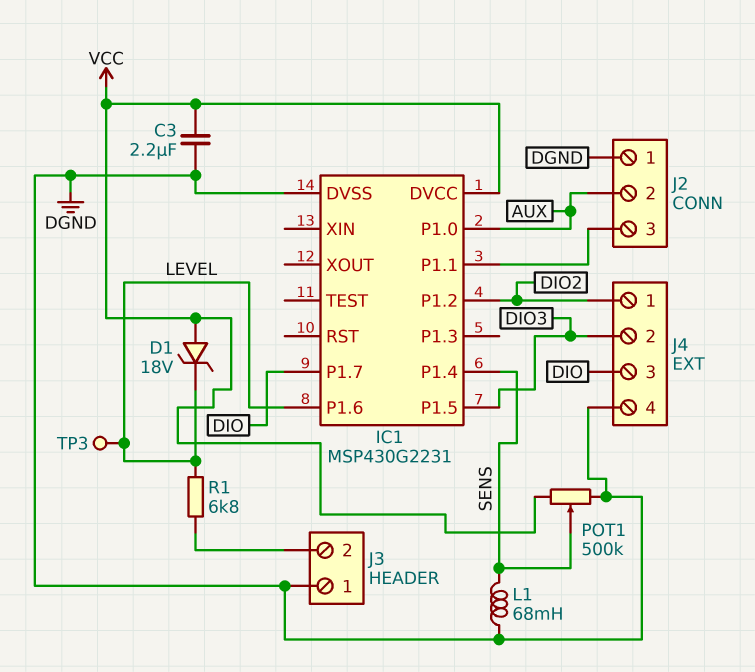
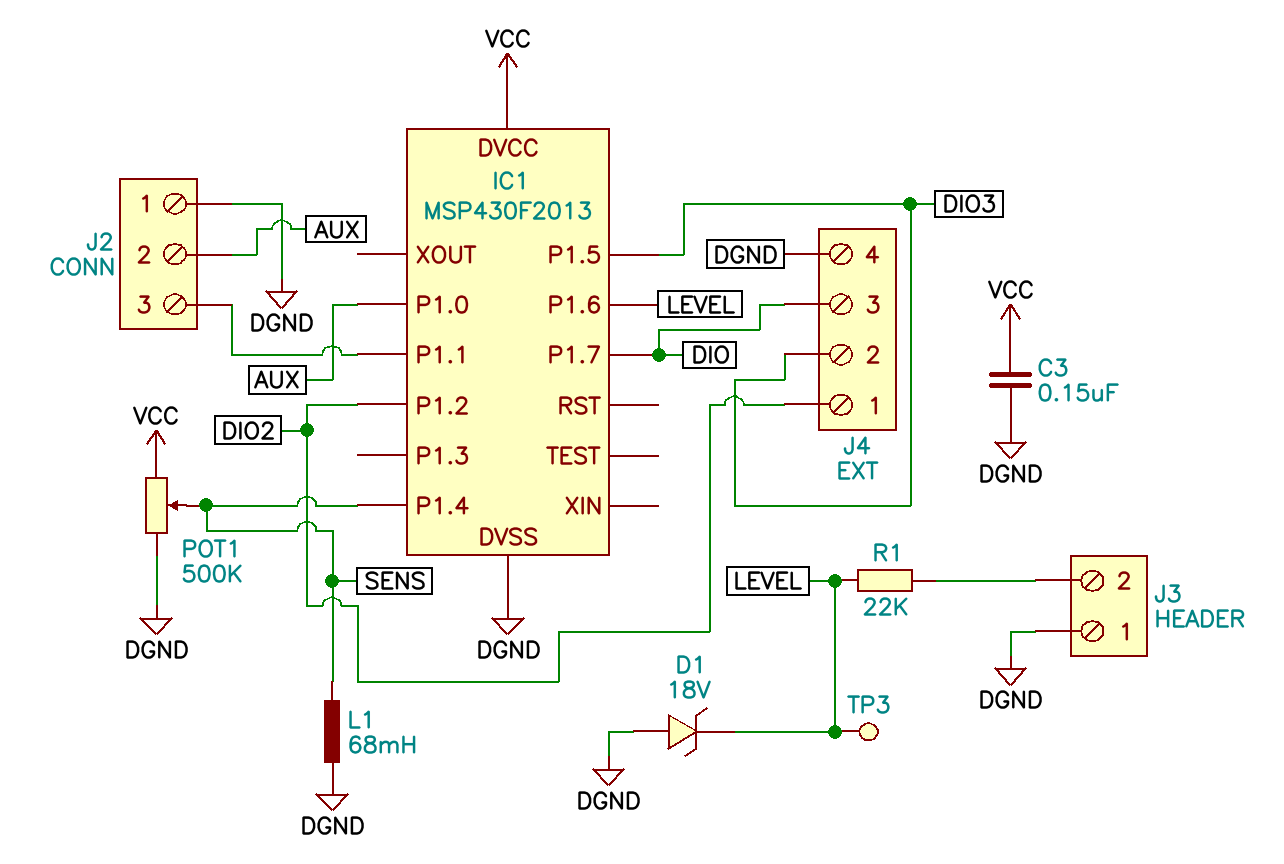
C3: 2.2uF (DGND, VCC) -> 150nF (DGND, VCC)
D1: zener 18V (A VCC, K LEVEL) -> zener 18V (A DGND, K LEVEL)
IC1: MSP430G2231 -> MSP430F2013
R1: 6.8k (J3/2, LEVEL) -> 22k (J3/2, LEVEL)

